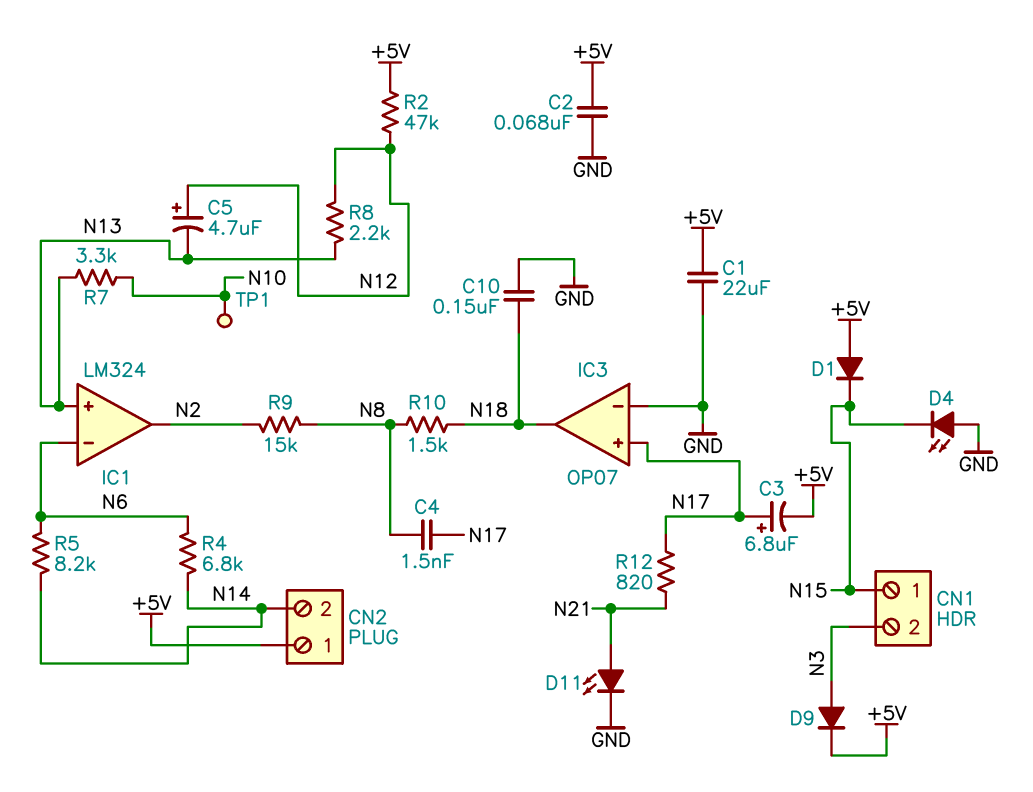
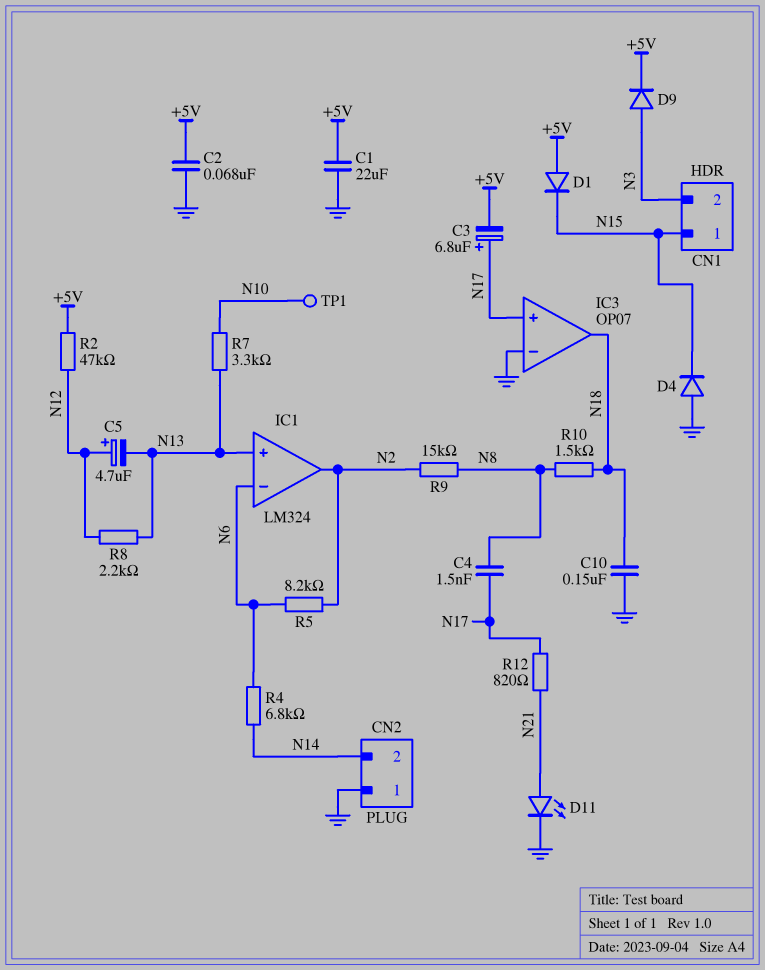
CN2 pin 1: +5V -> GND
D4: LED (A GND, K N15) -> diode (A GND, K N15)
R5: 8.2k (N6, N14) -> 8.2k (N2, N6)

